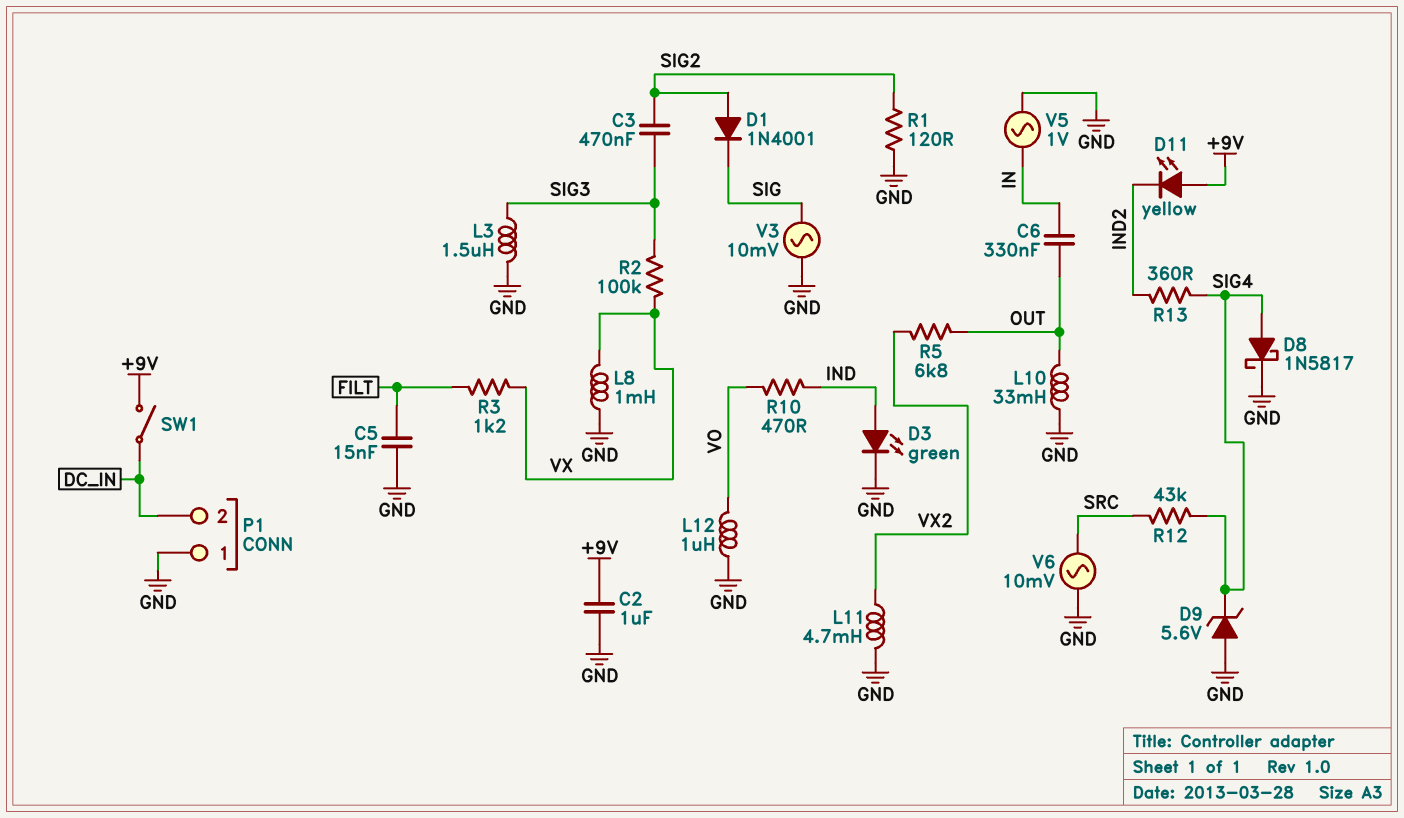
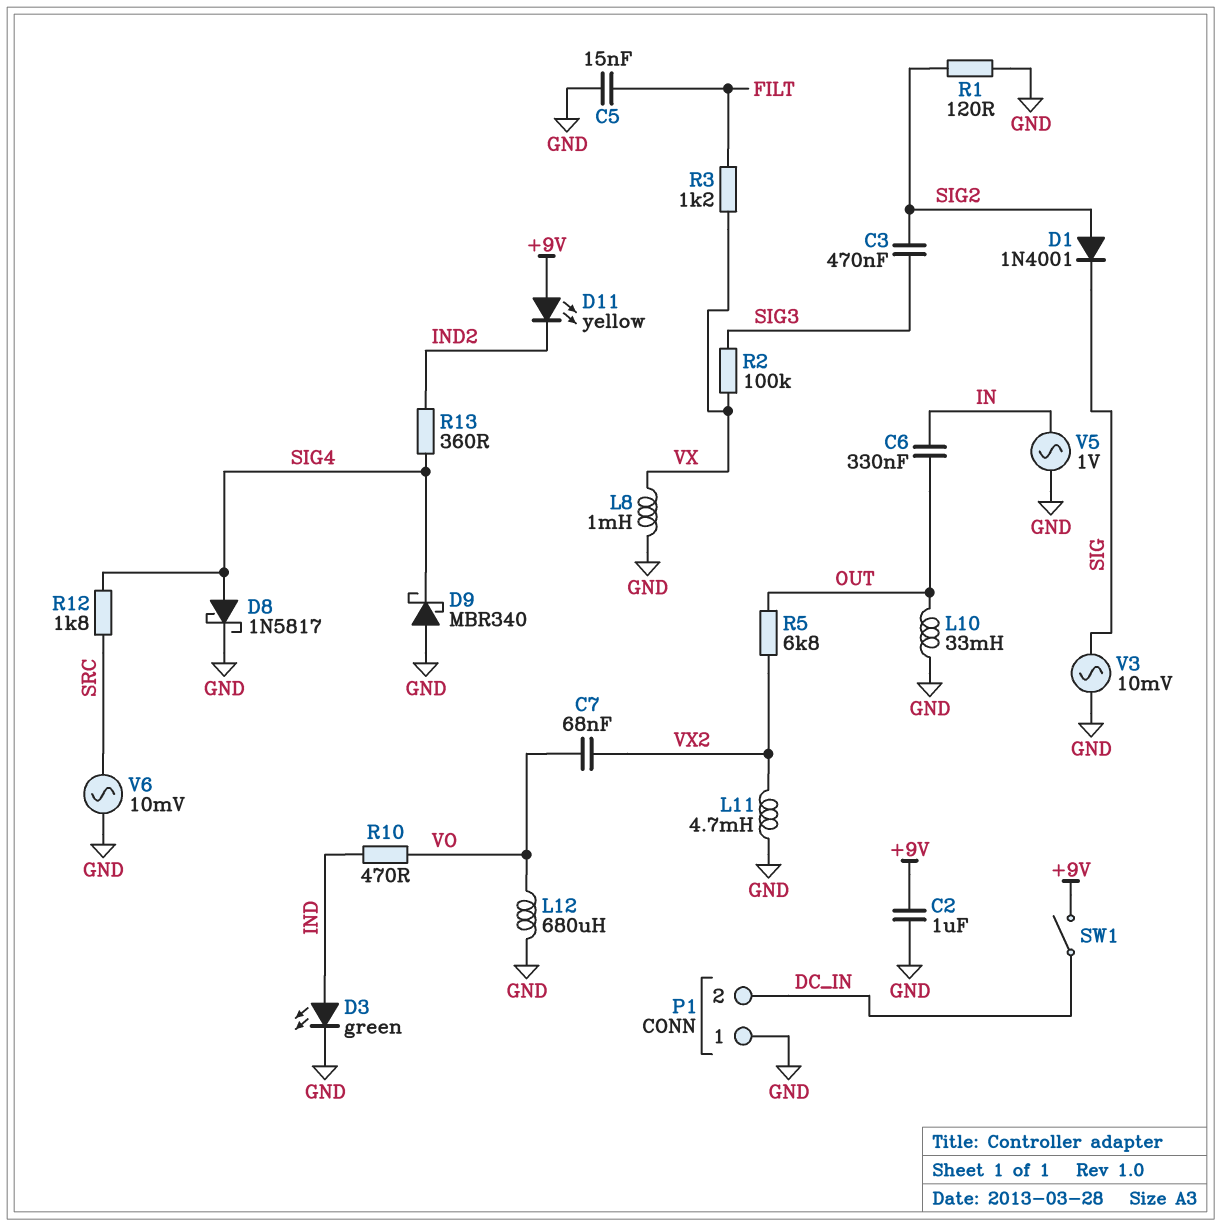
C7: none -> 68nF (VO, VX2)
D9: zener 5.6V (A GND, K SIG4) -> schottky MBR340 (A GND, K SIG4)
L3: 1.5uH (GND, SIG3) -> none
L12: 1uH (GND, VO) -> 680uH (GND, VO)
R12: 43k (SIG4, SRC) -> 1.8k (SIG4, SRC)

